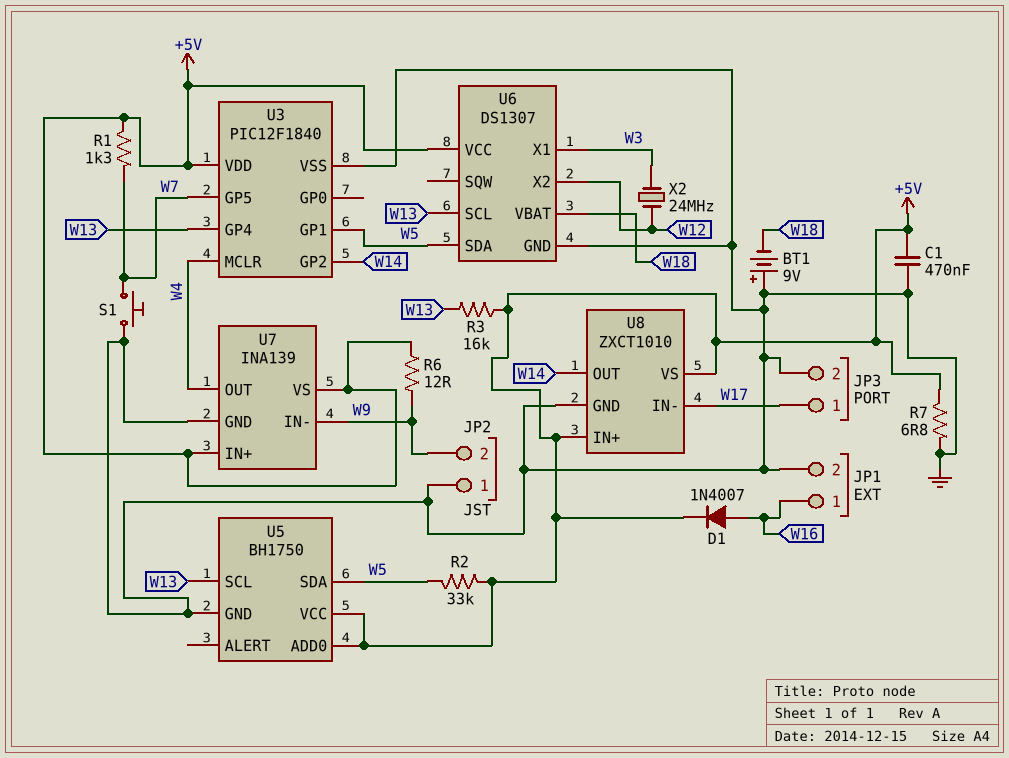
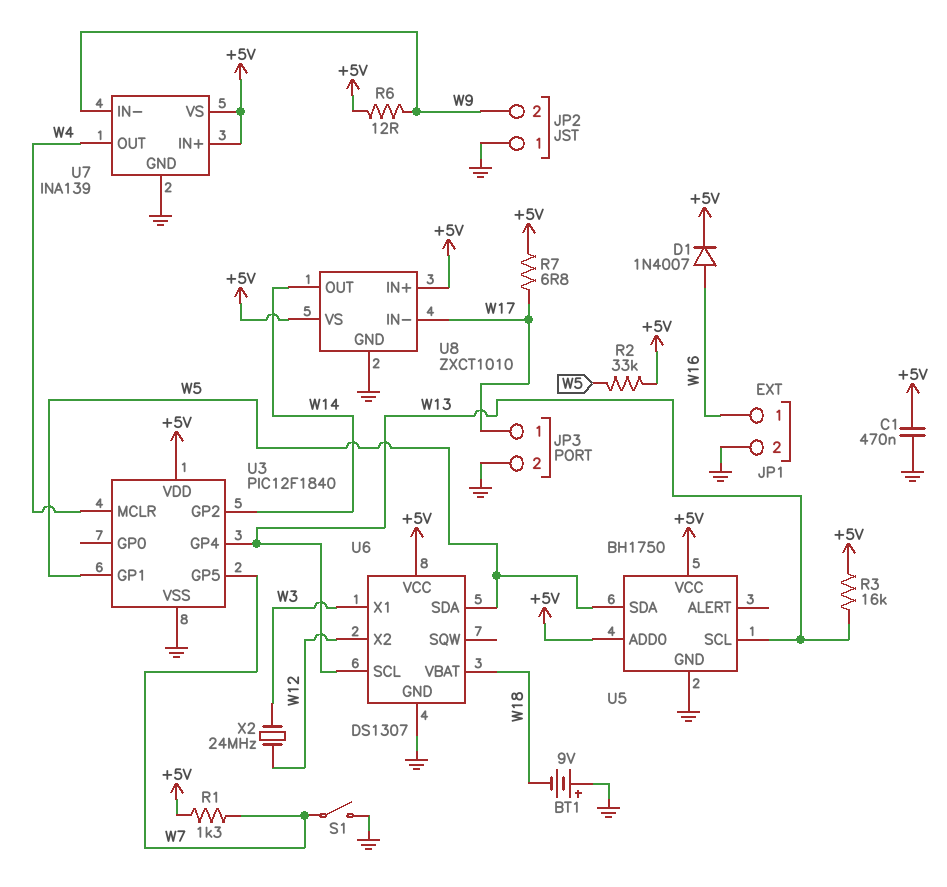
R7: 6.8 (+5V, GND) -> 6.8 (+5V, W17)
S1: button (GND, W7) -> switch (GND, W7)

